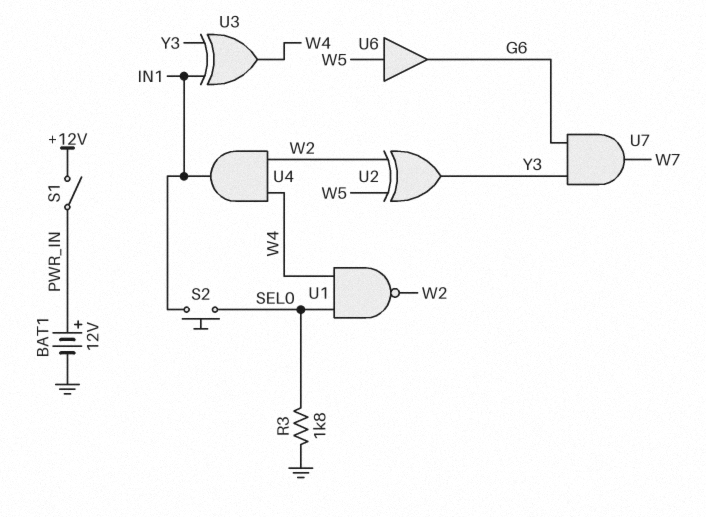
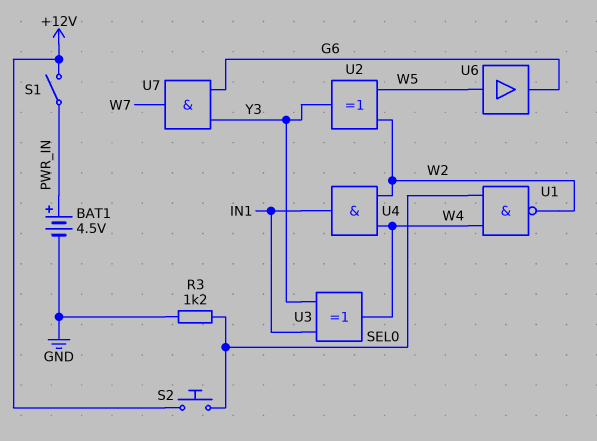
BAT1: 12V (plus PWR_IN, minus GND) -> 4.5V (plus PWR_IN, minus GND)
R3: 1.8k (GND, SEL0) -> 1.2k (GND, SEL0)
S2: button (IN1, SEL0) -> button (+12V, SEL0)

